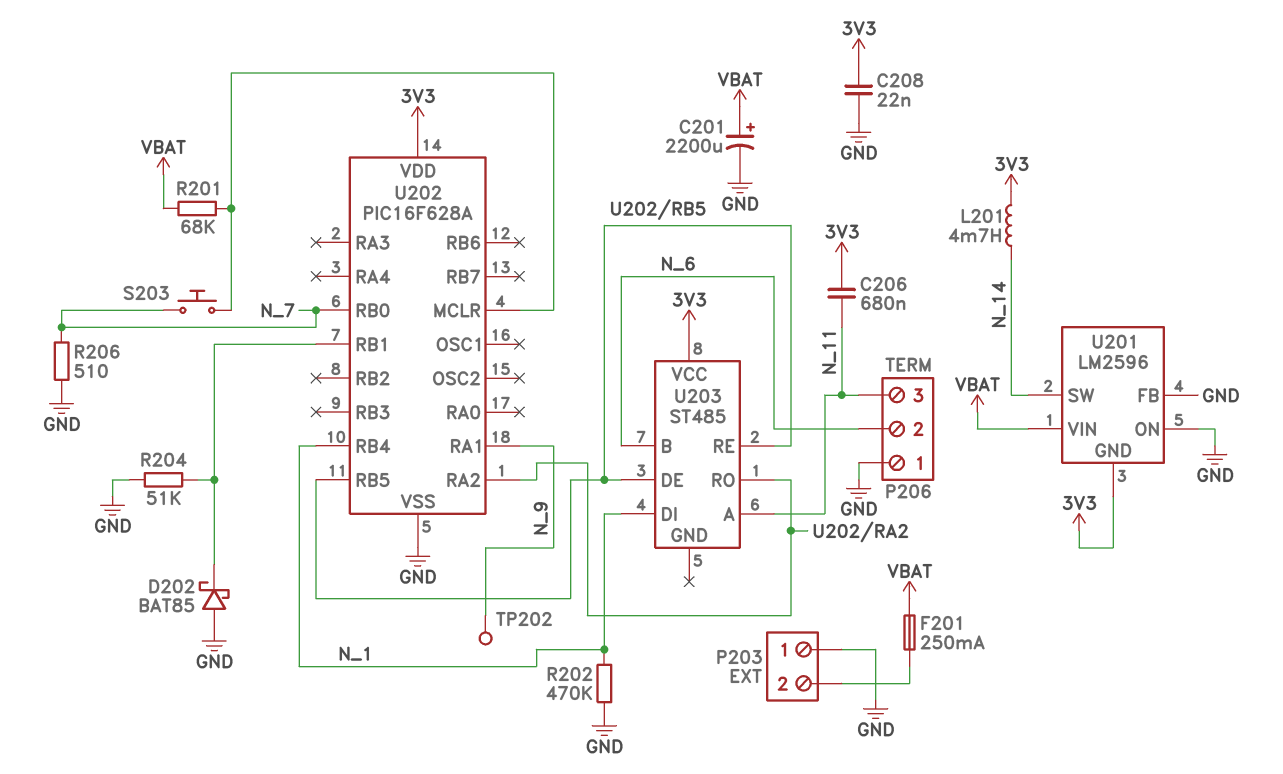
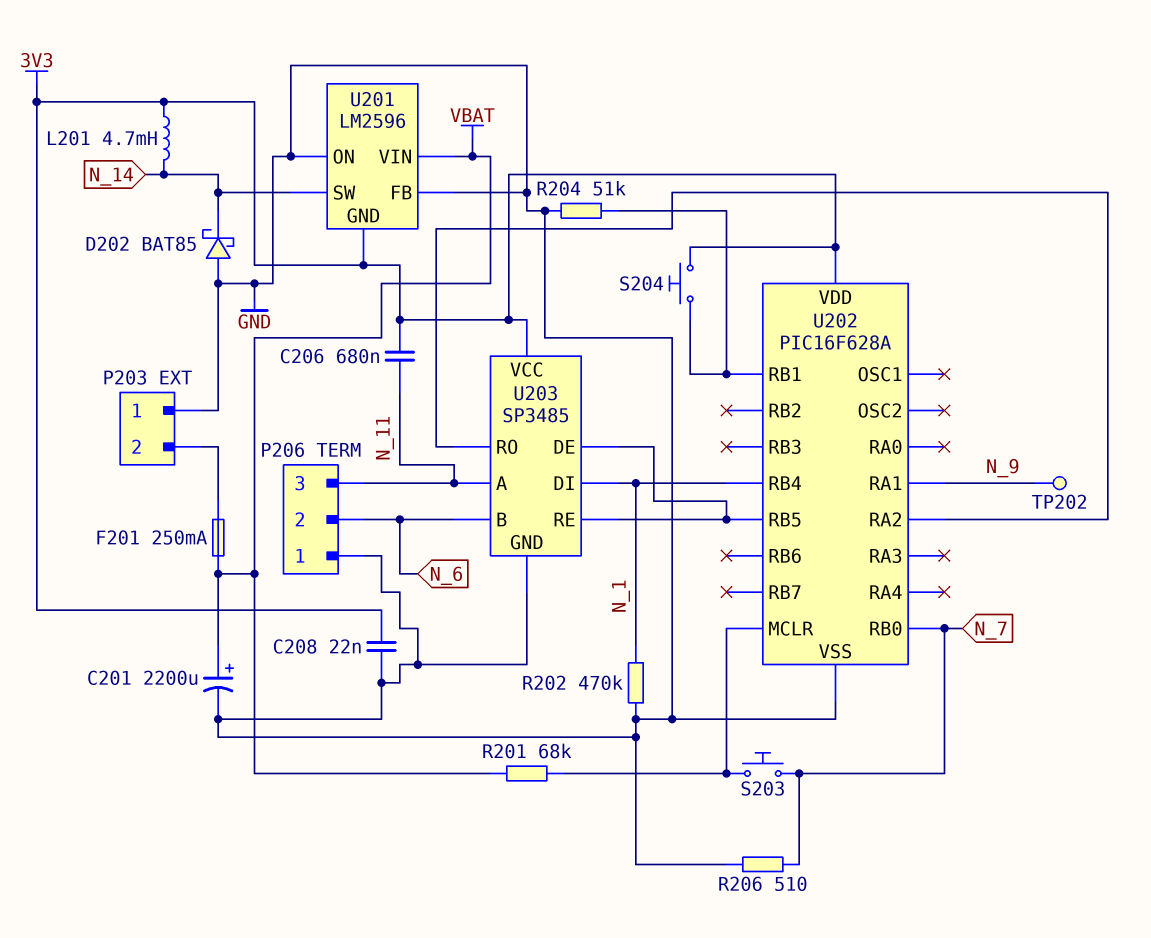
D202: schottky BAT85 (A GND, K U202/RB1) -> schottky BAT85 (A GND, K N_14)
S204: none -> button (3V3, U202/RB1)
U203: ST485 -> SP3485
U203 pin GND: none -> GND

